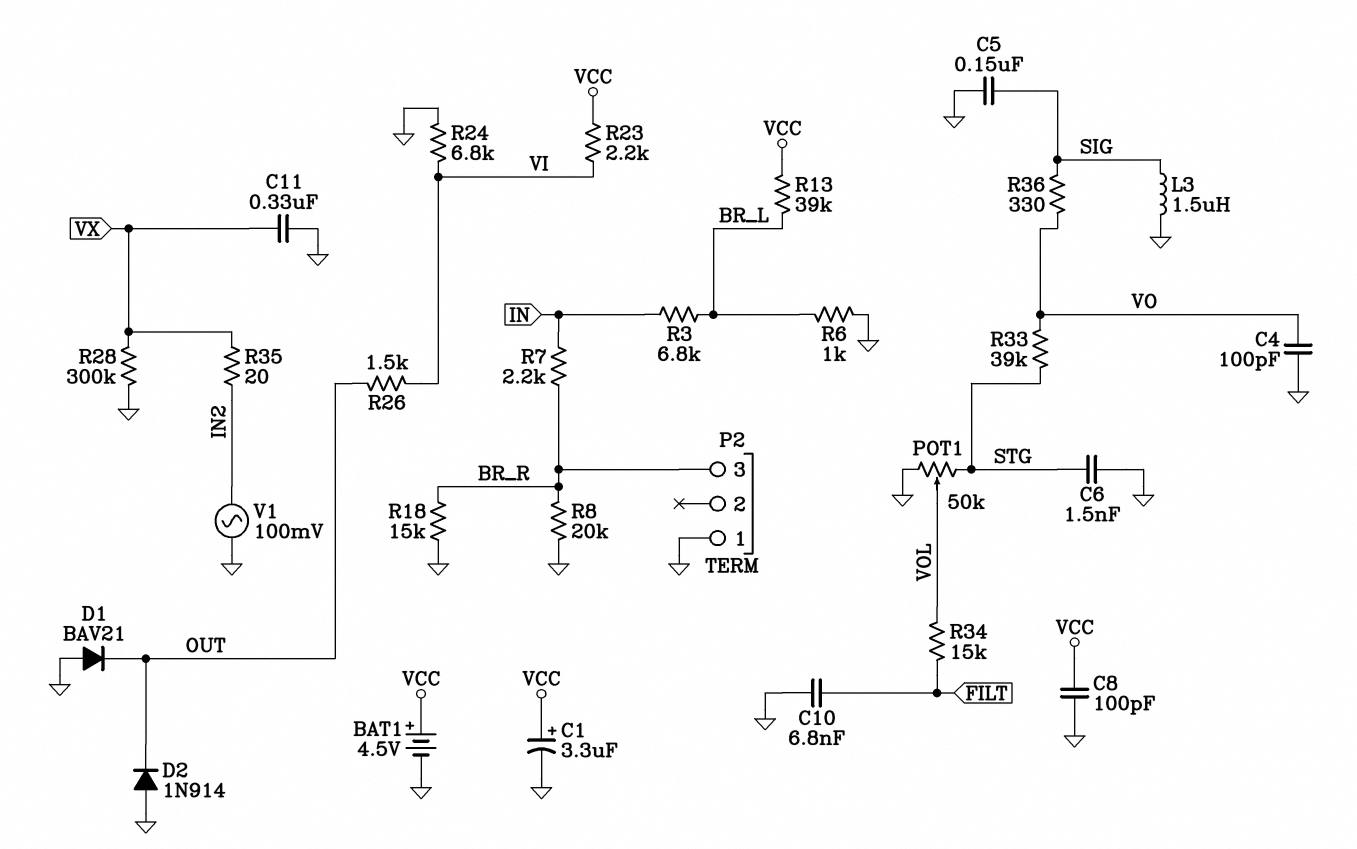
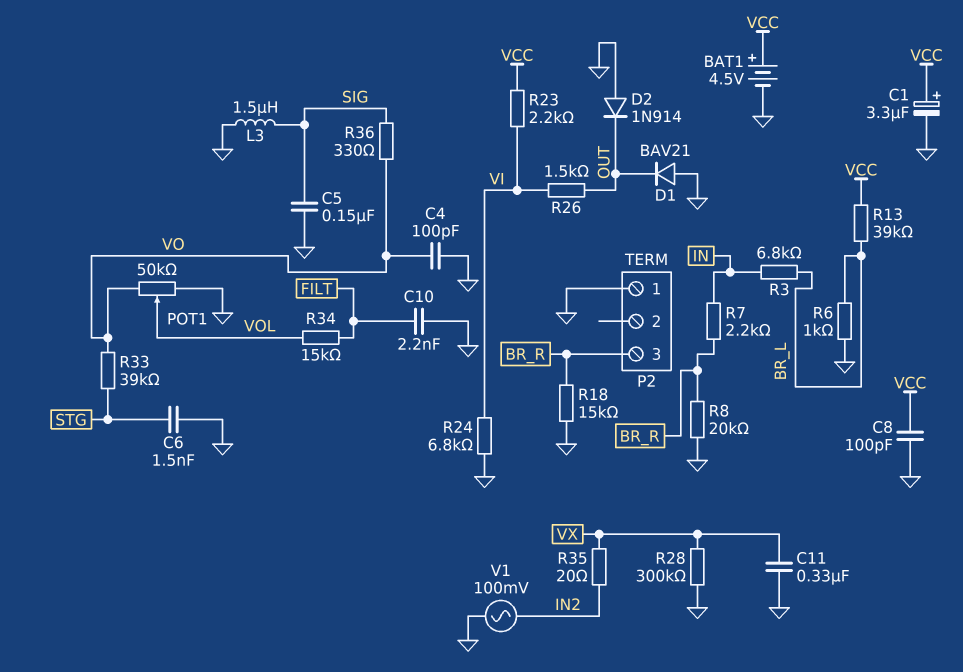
C10: 6.8nF (FILT, GND) -> 2.2nF (FILT, GND)
POT1: 50k (GND, STG, wiper VOL) -> 50k (GND, VO, wiper VOL)

